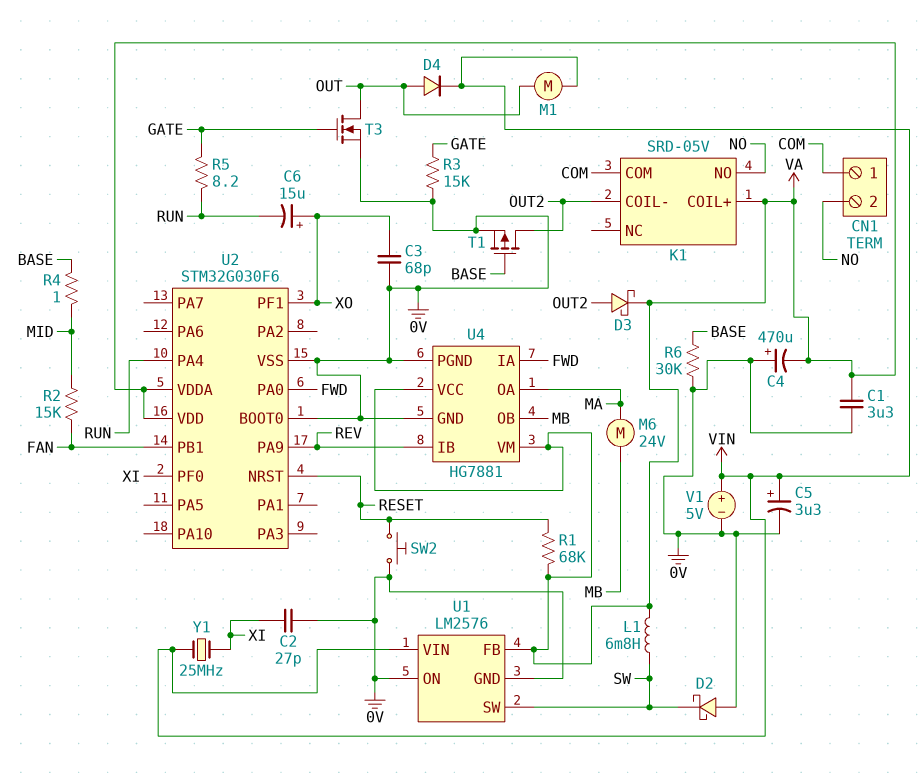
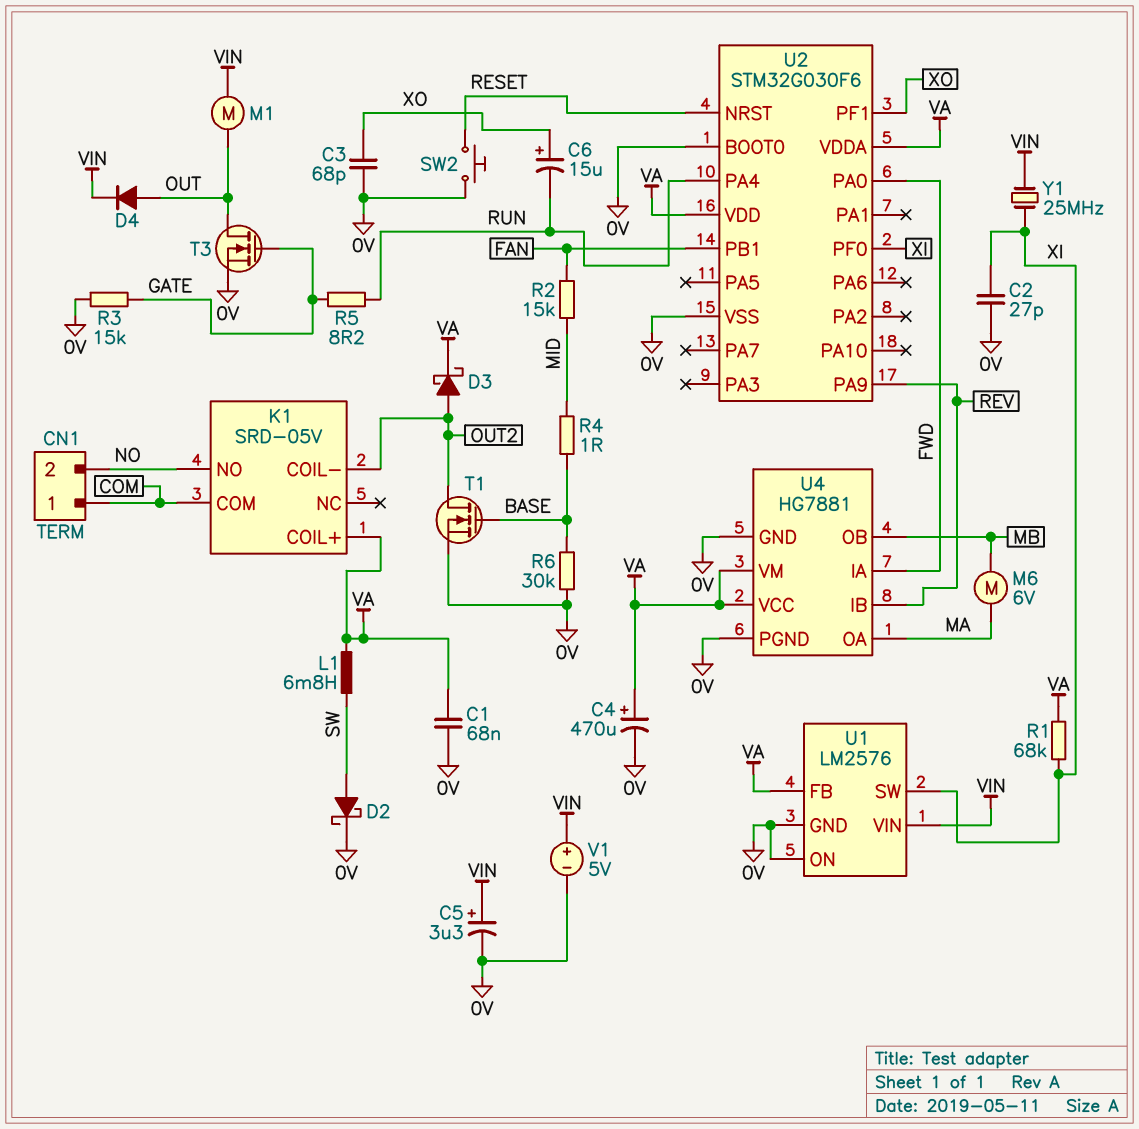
C1: 3.3uF (0V, VA) -> 68nF (0V, VA)
C4: 470uF (plus 0V, minus VA) -> 470uF (plus VA, minus 0V)
D2: schottky (A 0V, K SW) -> schottky (A SW, K 0V)
M6: motor 24V (MA, MB) -> motor 6V (MA, MB)
R1: 68k (RESET, VA) -> 68k (VA, XI)
T1: PMOS (G BASE, D OUT2, S 0V) -> NMOS (G BASE, D OUT2, S 0V)
U1 pin SW: SW -> XI

